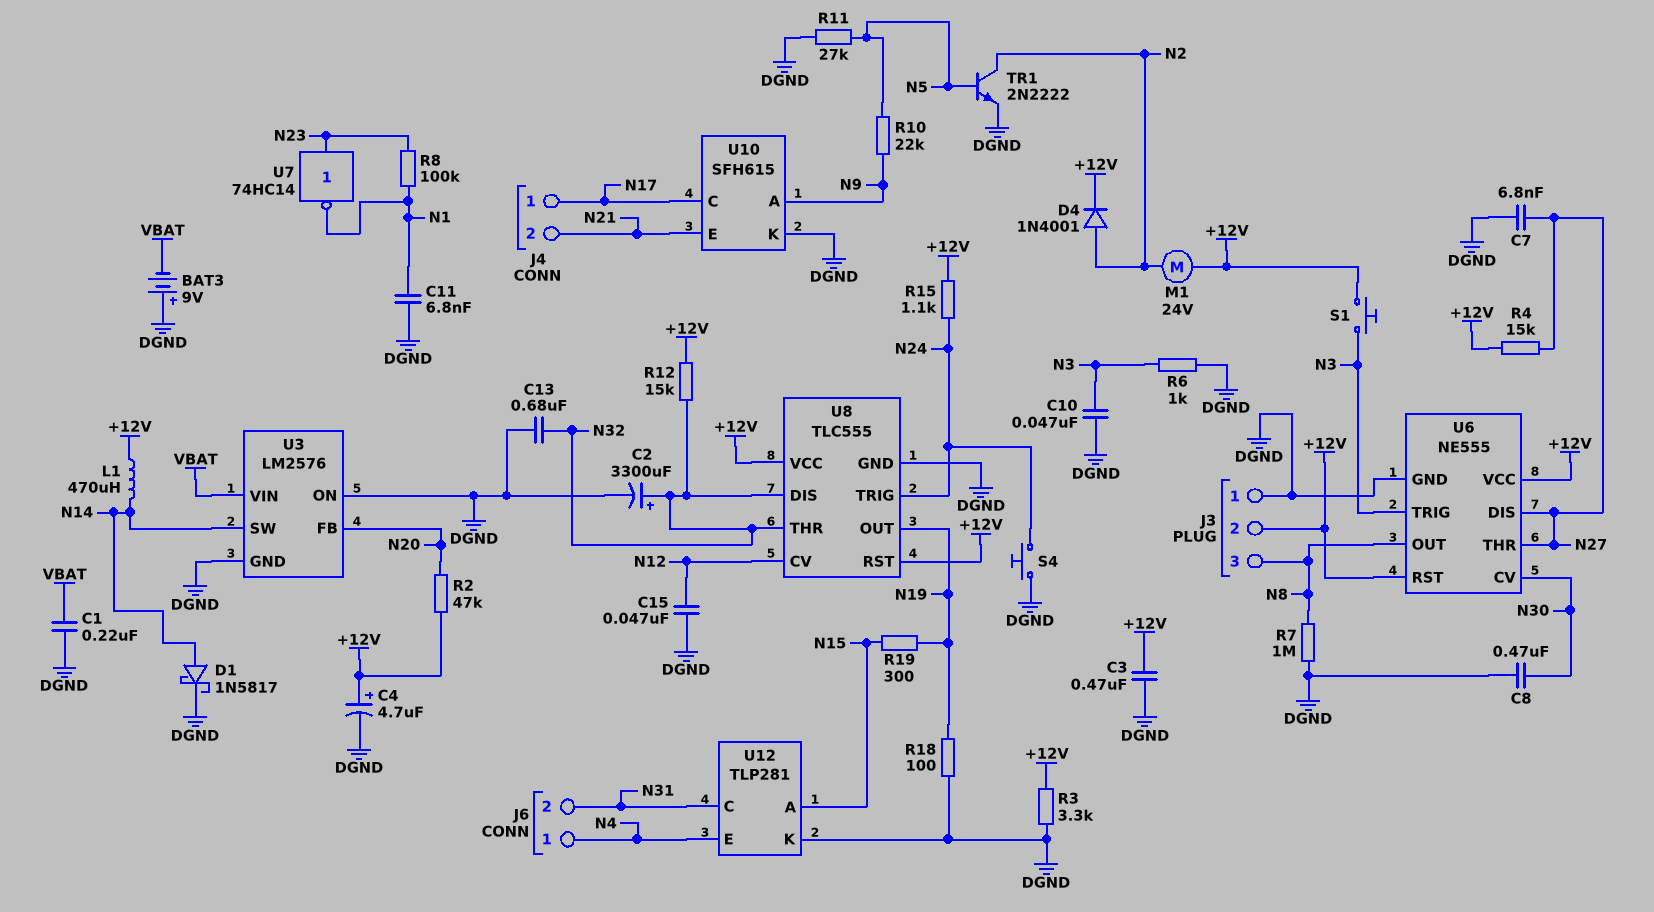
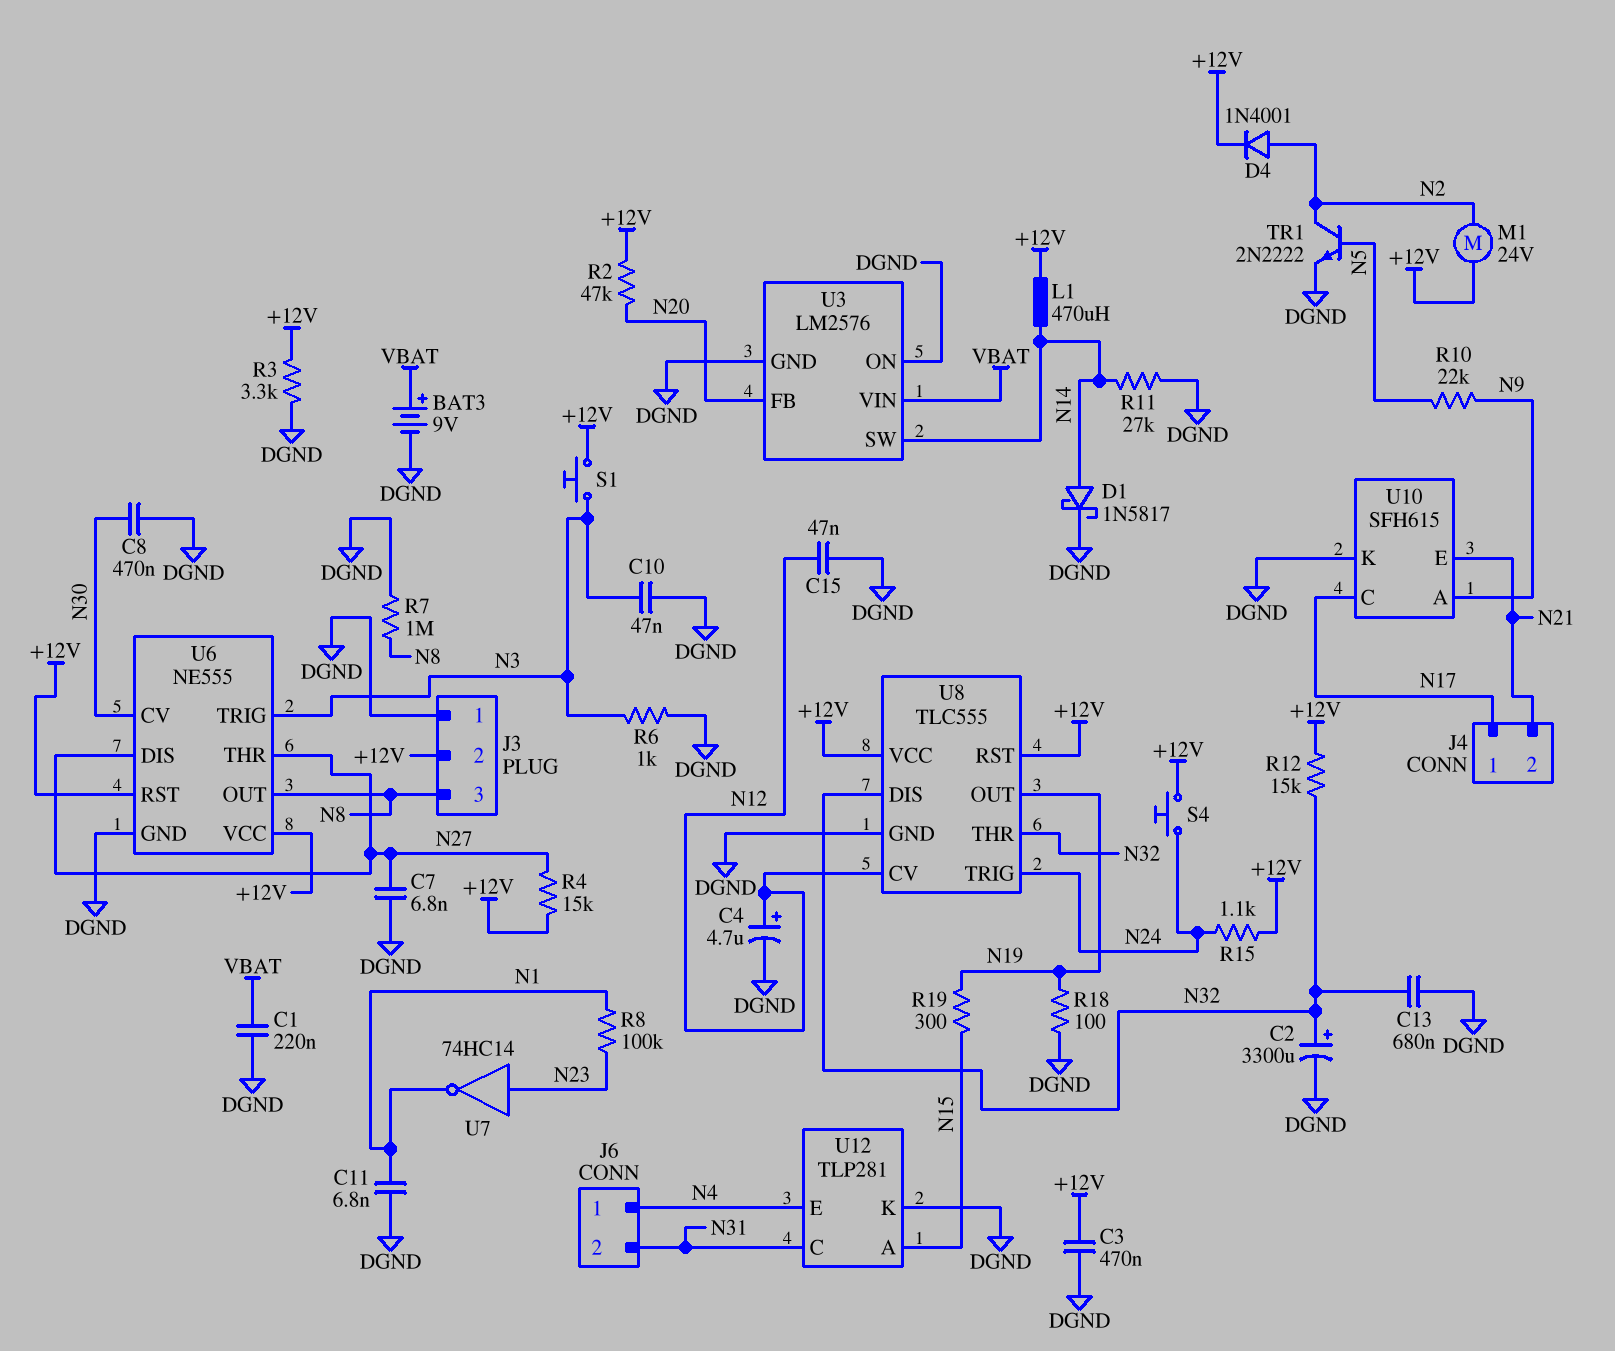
BAT3: 9V (plus DGND, minus VBAT) -> 9V (plus VBAT, minus DGND)
C4: 4.7uF (plus +12V, minus DGND) -> 4.7uF (plus N12, minus DGND)
R11: 27k (DGND, N5) -> 27k (DGND, N14)
S4: button (DGND, N24) -> button (+12V, N24)

